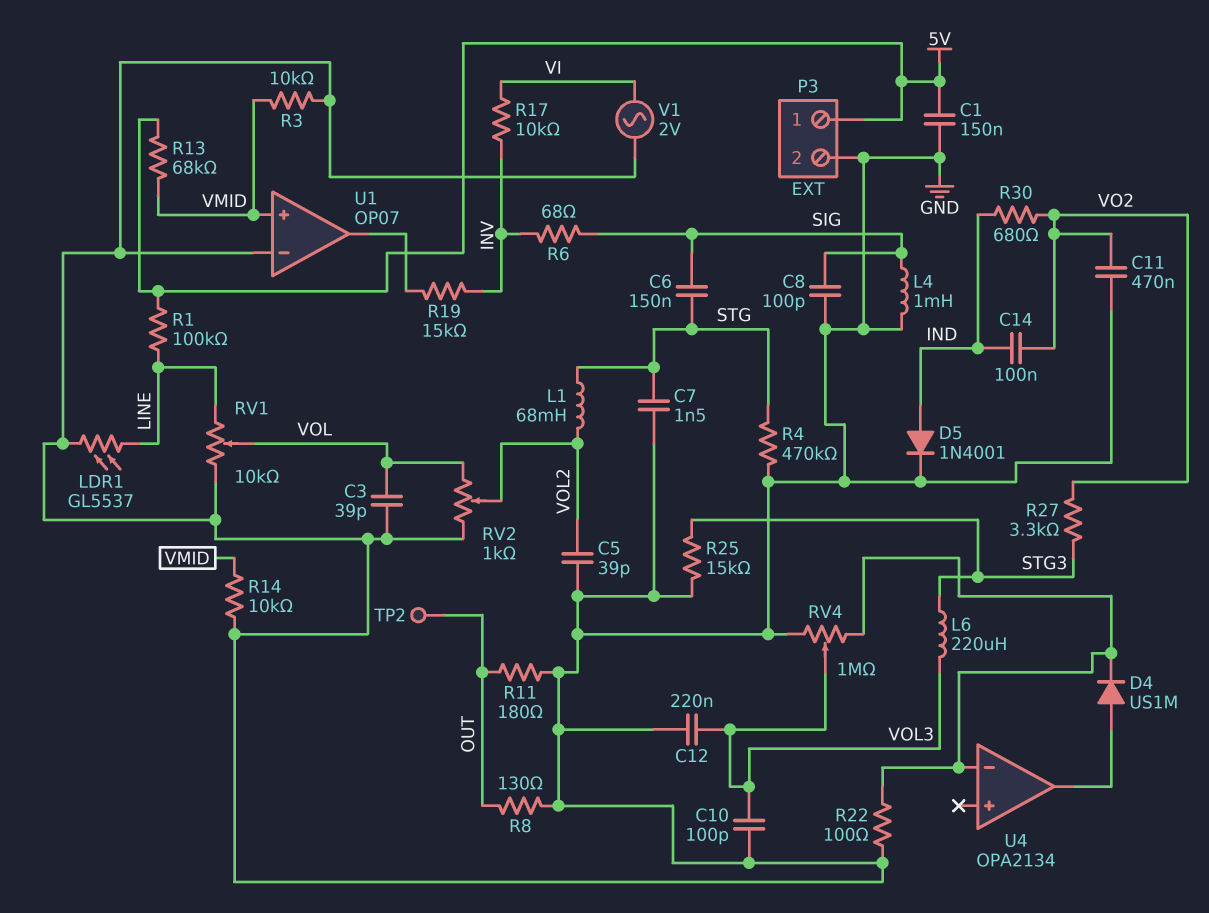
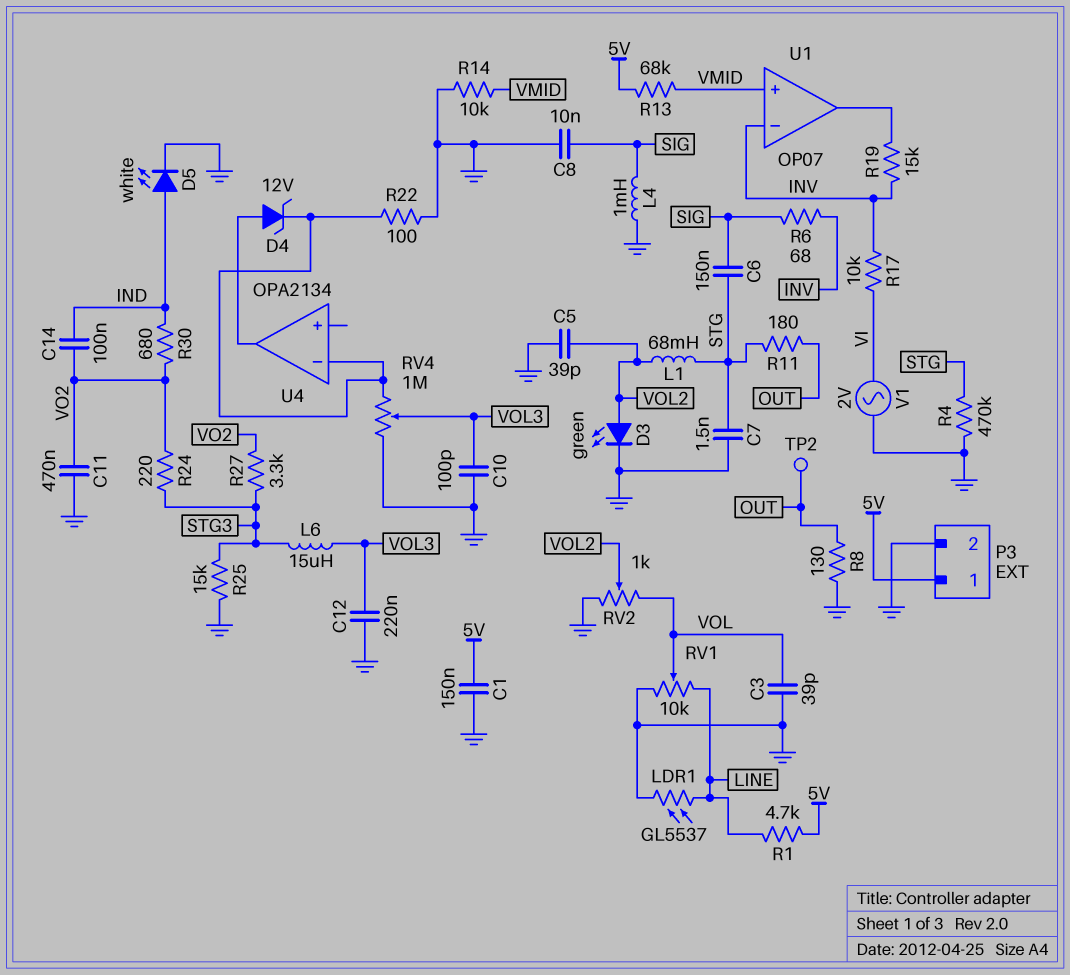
C8: 100pF (GND, SIG) -> 10nF (GND, SIG)
D3: none -> LED green (A VOL2, K GND)
D4: diode US1M (A U4/out, K U4/in-) -> zener 12V (A U4/out, K U4/in-)
D5: diode 1N4001 (A IND, K GND) -> LED white (A IND, K GND)
L6: 220uH (STG3, VOL3) -> 15uH (STG3, VOL3)
R1: 100k (5V, LINE) -> 4.7k (5V, LINE)
R3: 10k (GND, VMID) -> none
R11: 180 (GND, OUT) -> 180 (OUT, STG)
R24: none -> 220 (STG3, VO2)
U1 pin in-: GND -> INV

